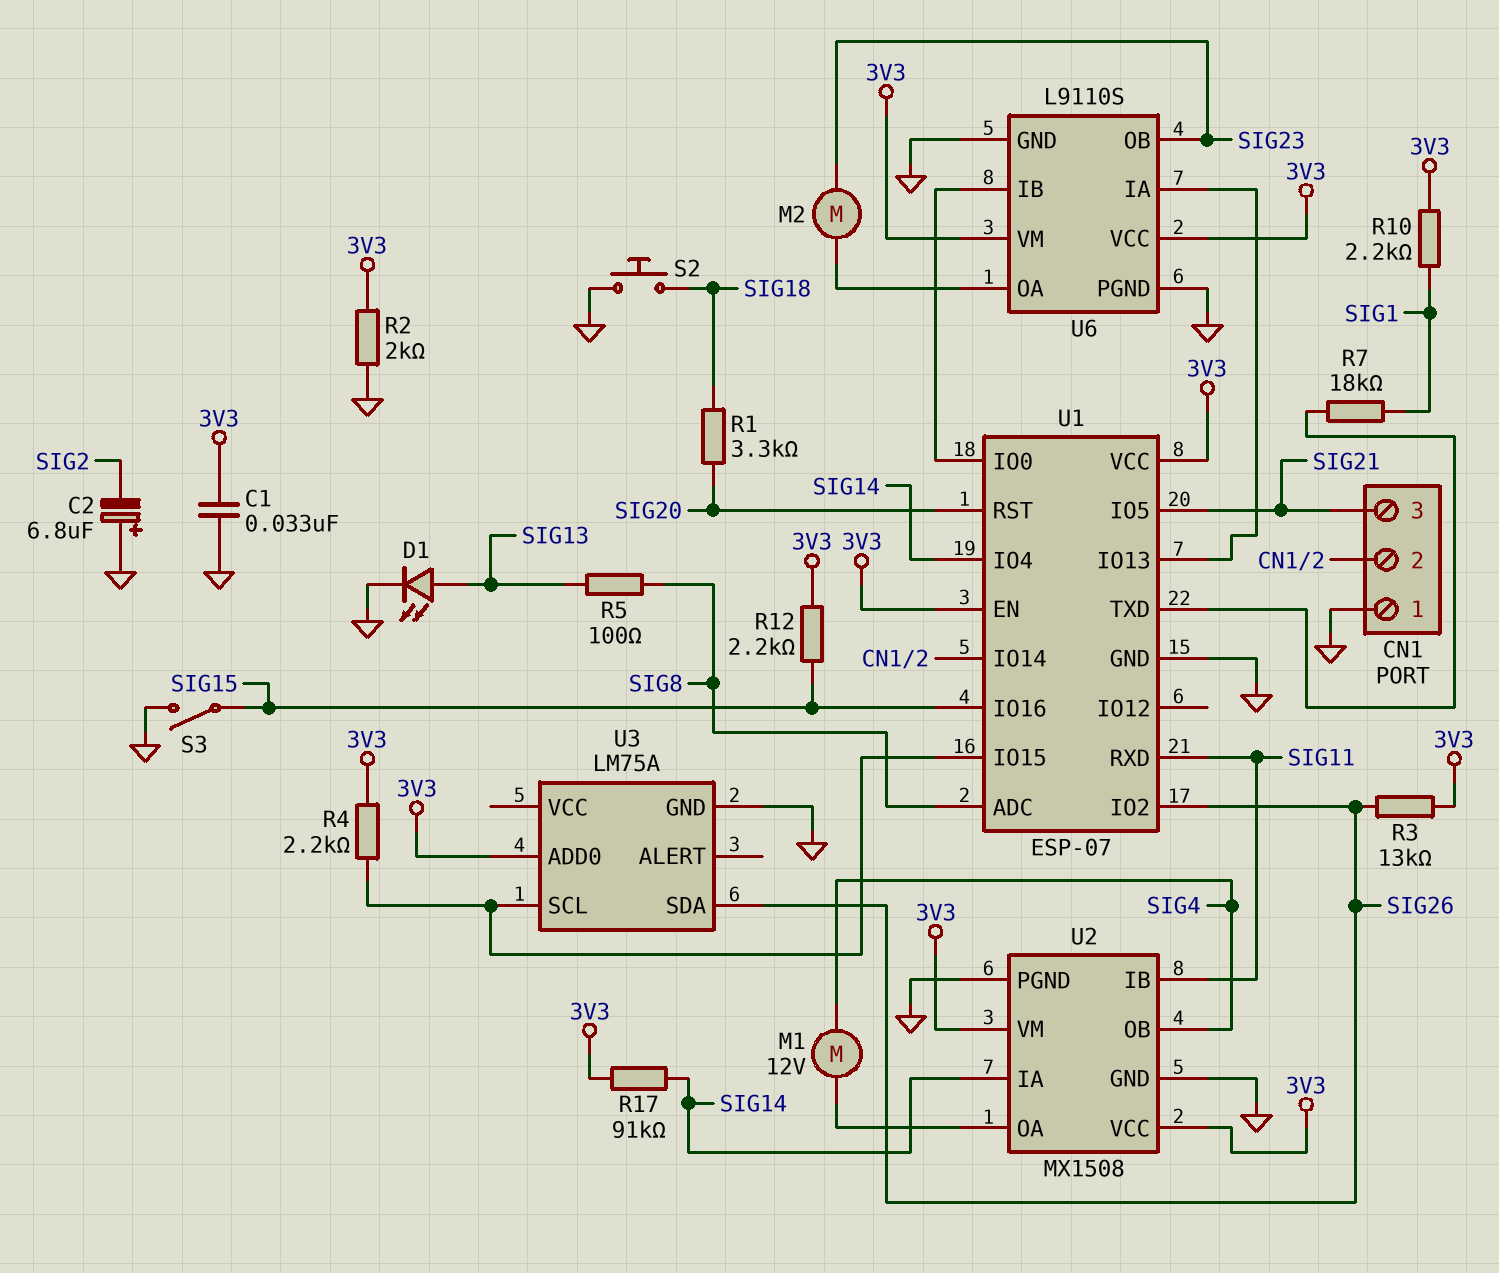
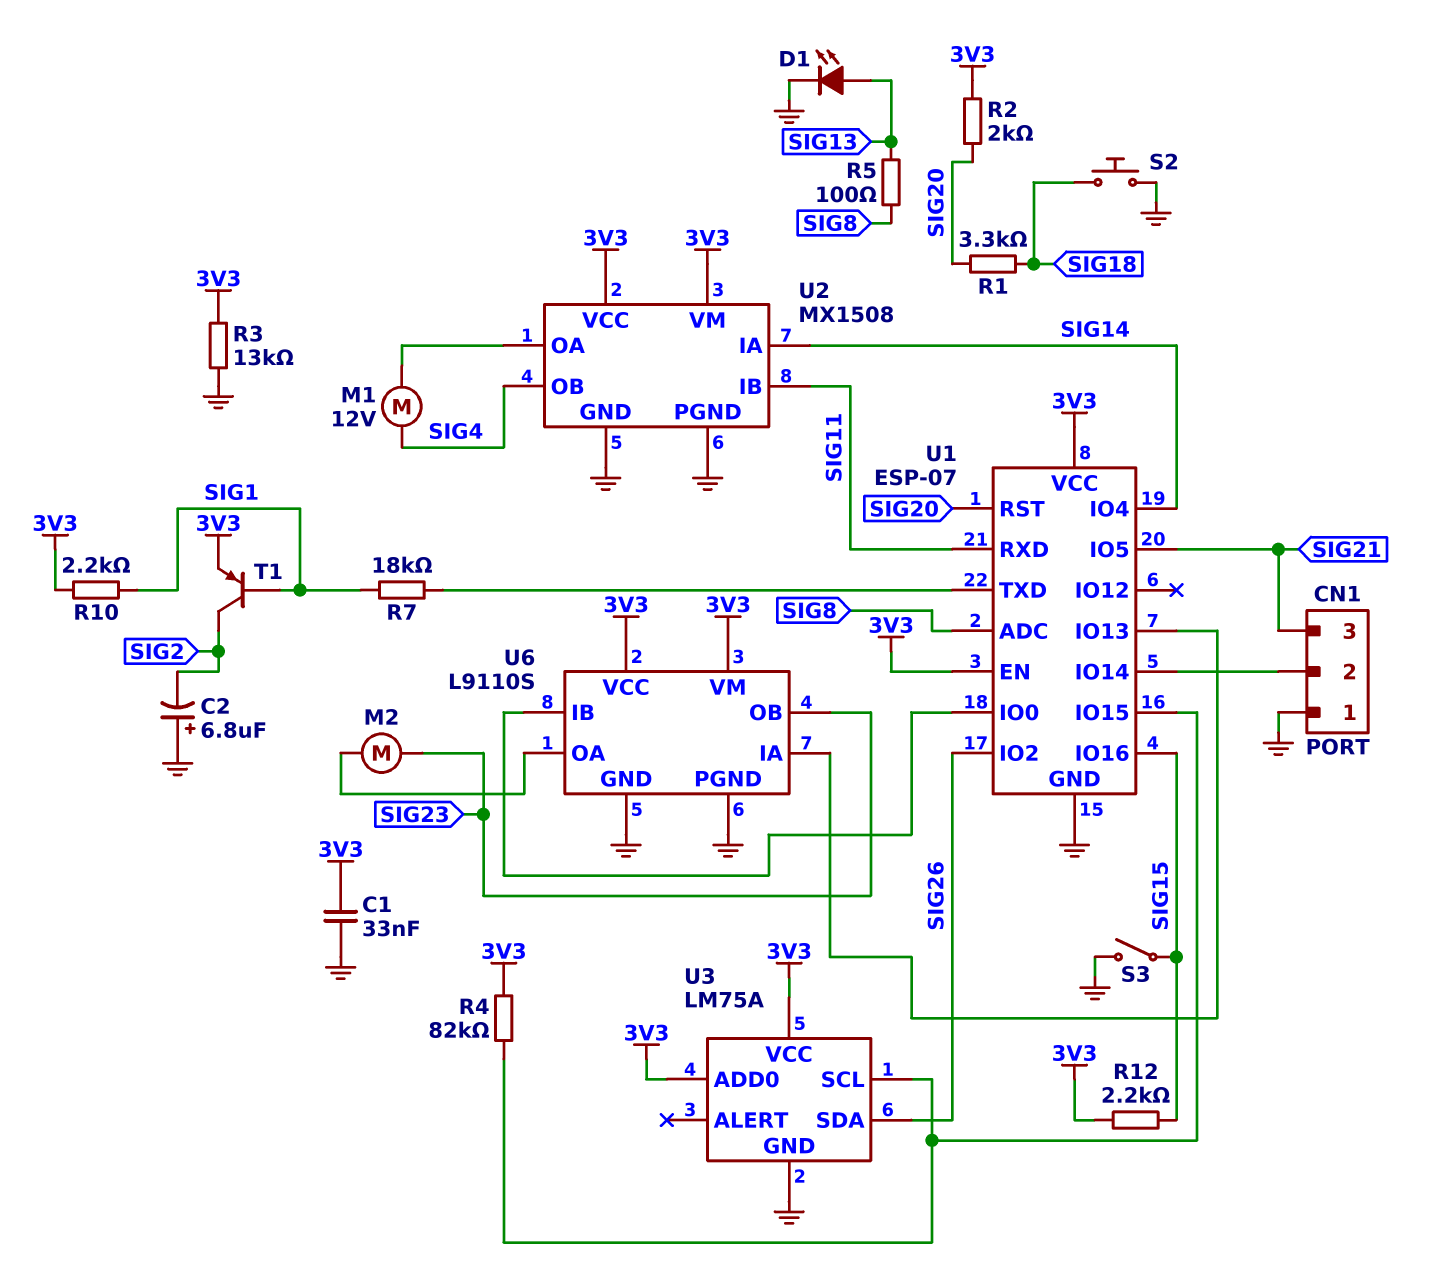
R2: 2k (3V3, GND) -> 2k (3V3, SIG20)
R3: 13k (3V3, SIG26) -> 13k (3V3, GND)
R4: 2.2k (3V3, U1/IO15) -> 82k (3V3, U1/IO15)
R17: 91k (3V3, SIG14) -> none
T1: none -> PNP (B SIG1, C SIG2, E 3V3)
U3 pin VCC: none -> 3V3

